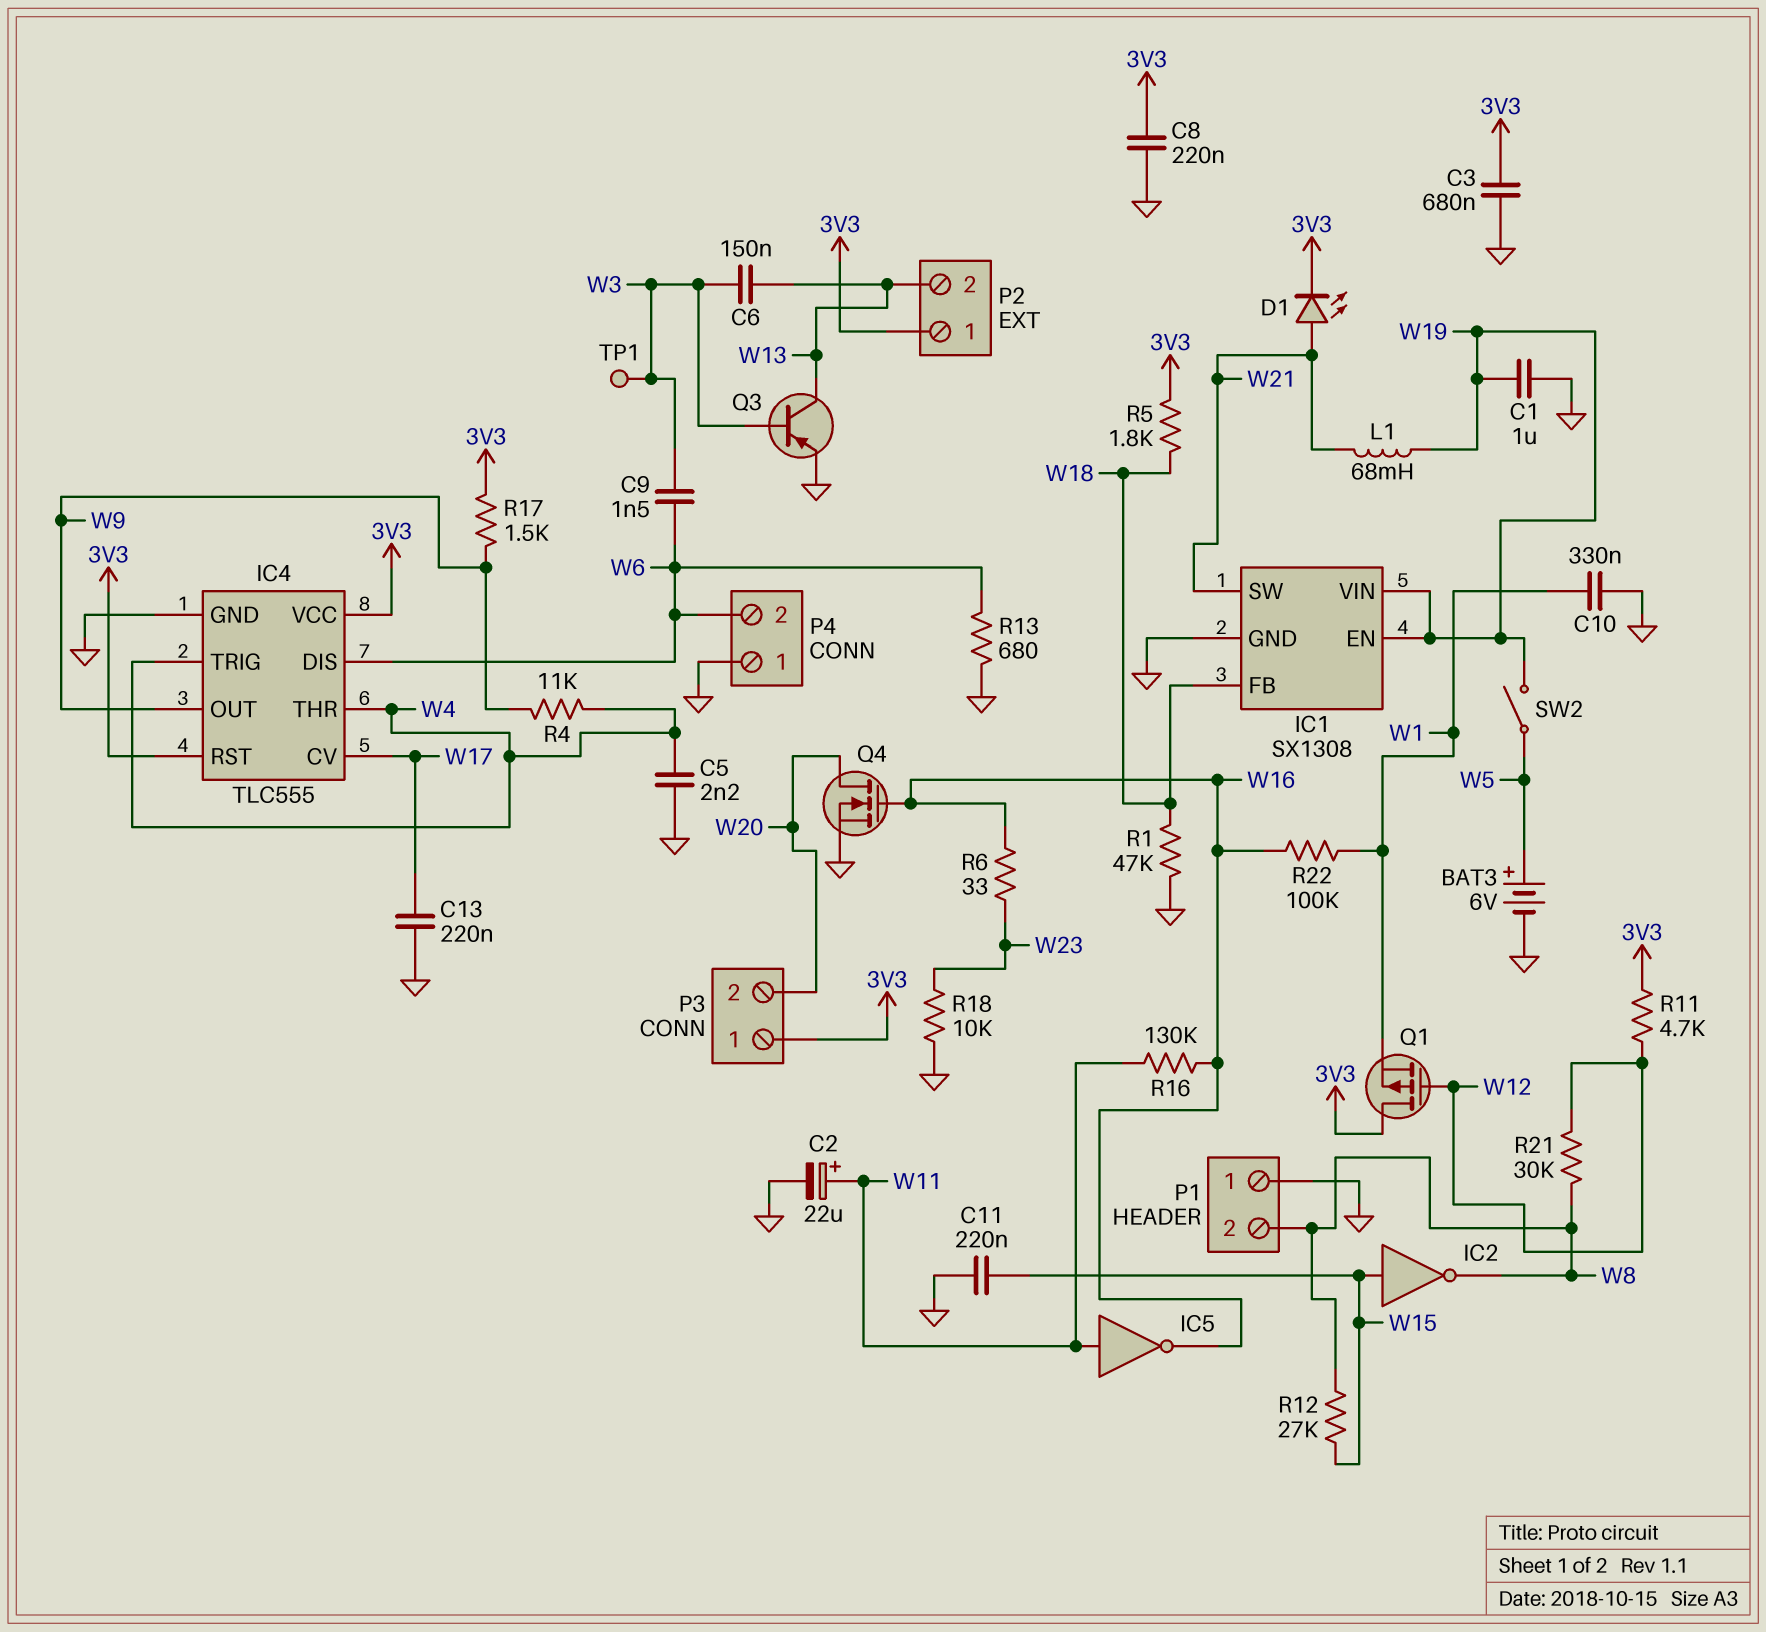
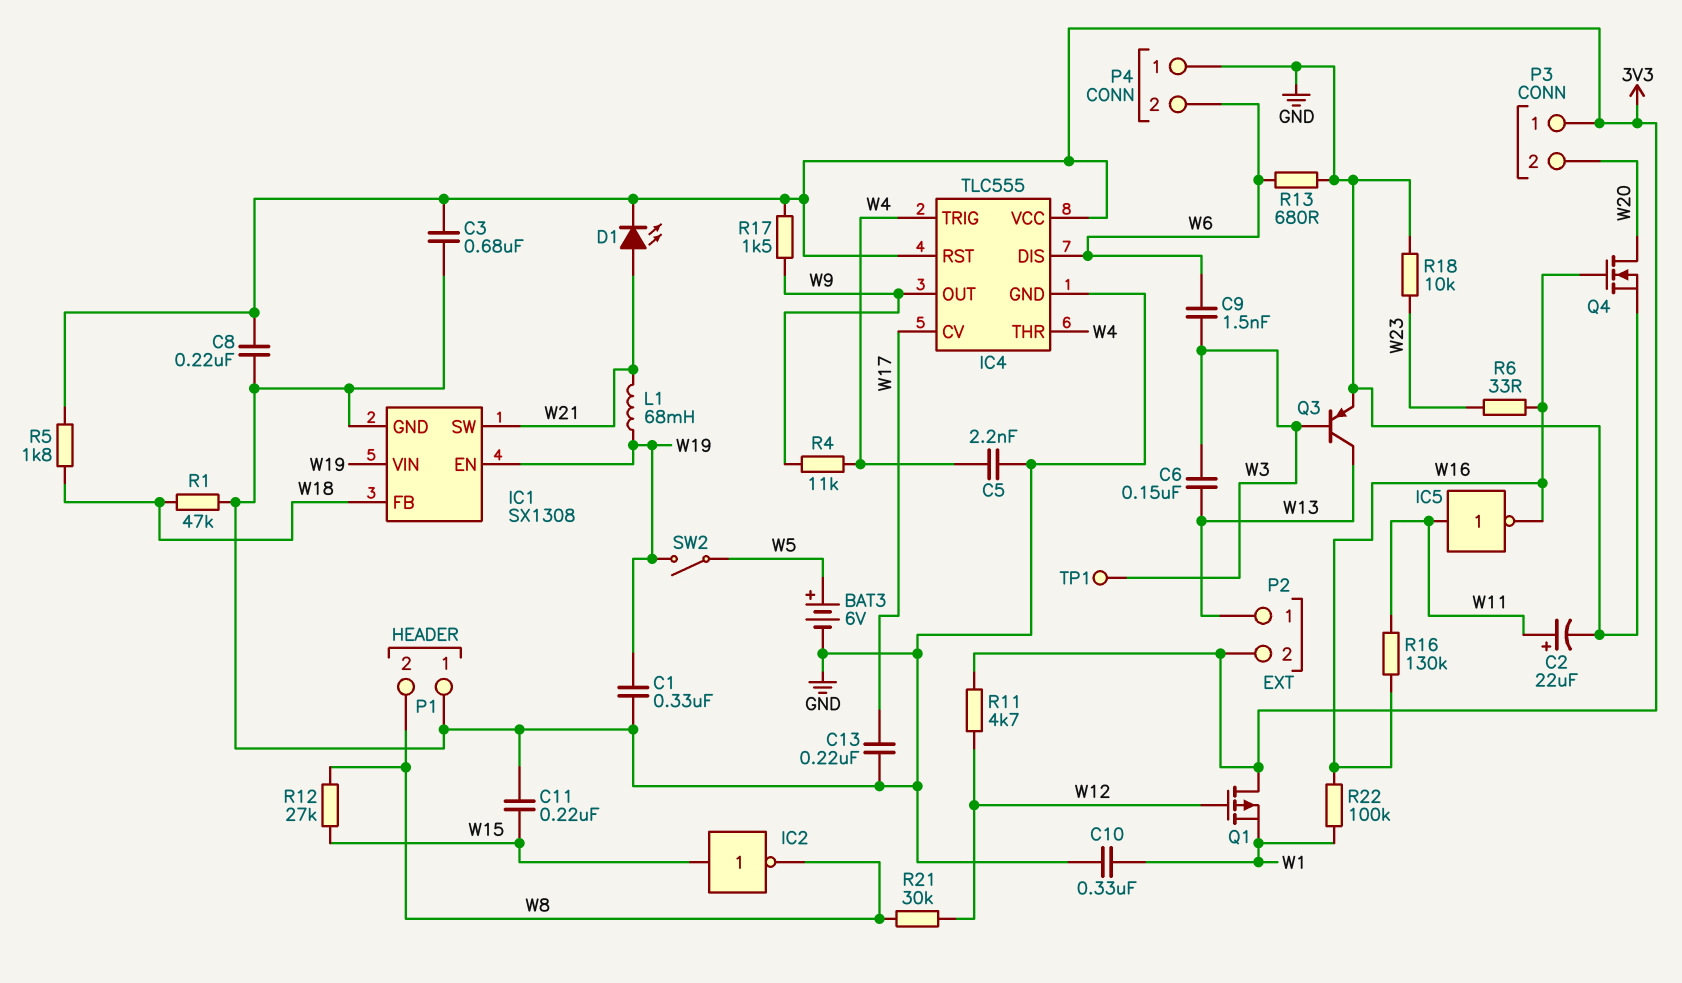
C1: 1uF (GND, W19) -> 330nF (GND, W19)
P2 pin 1: 3V3 -> W13
P2 pin 2: W13 -> 3V3

